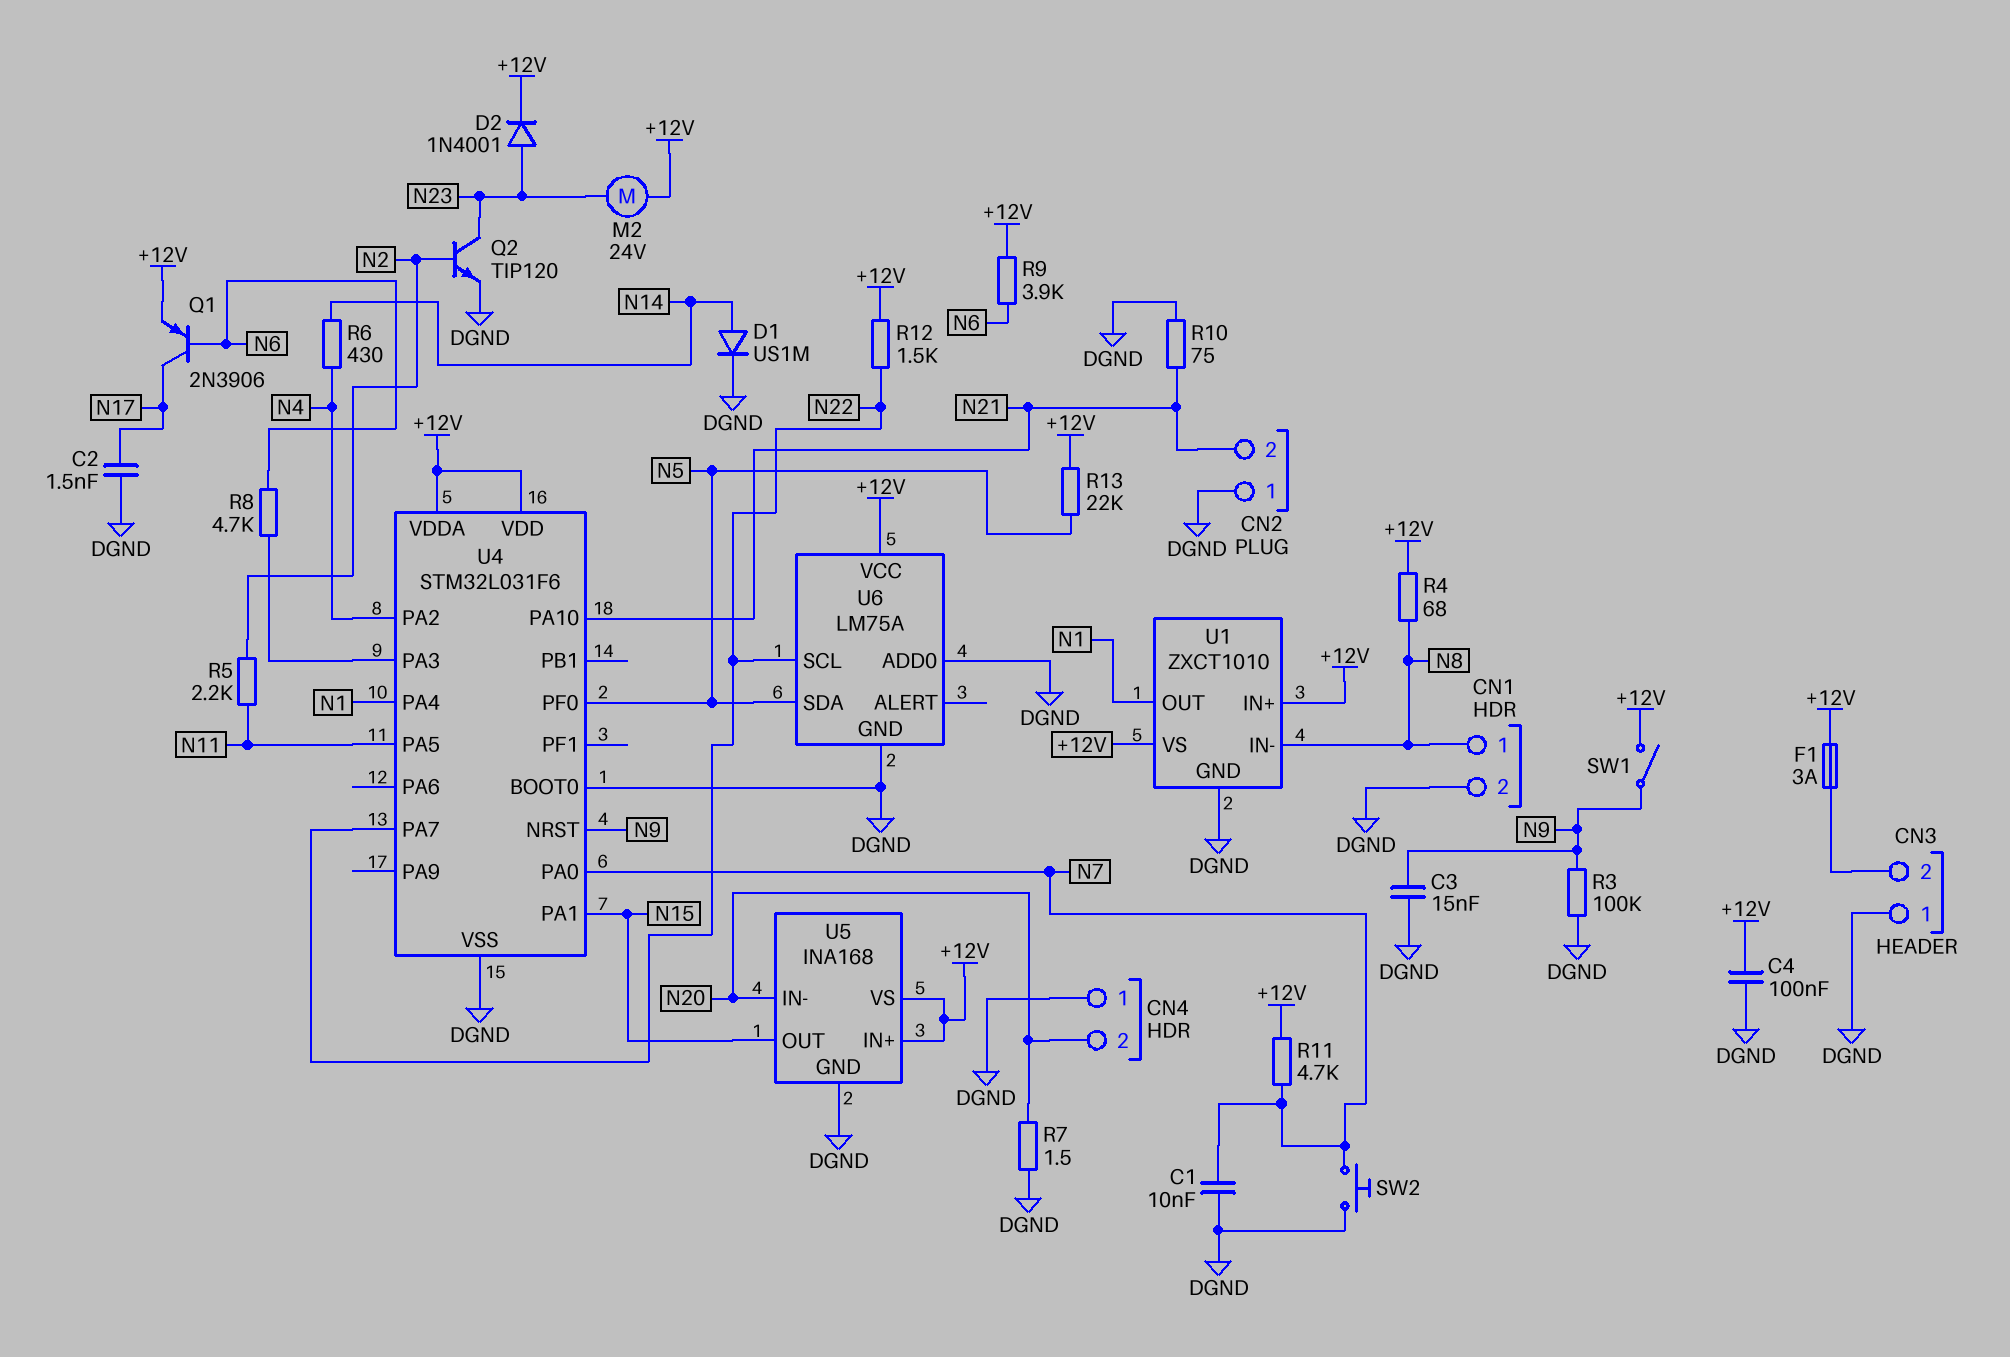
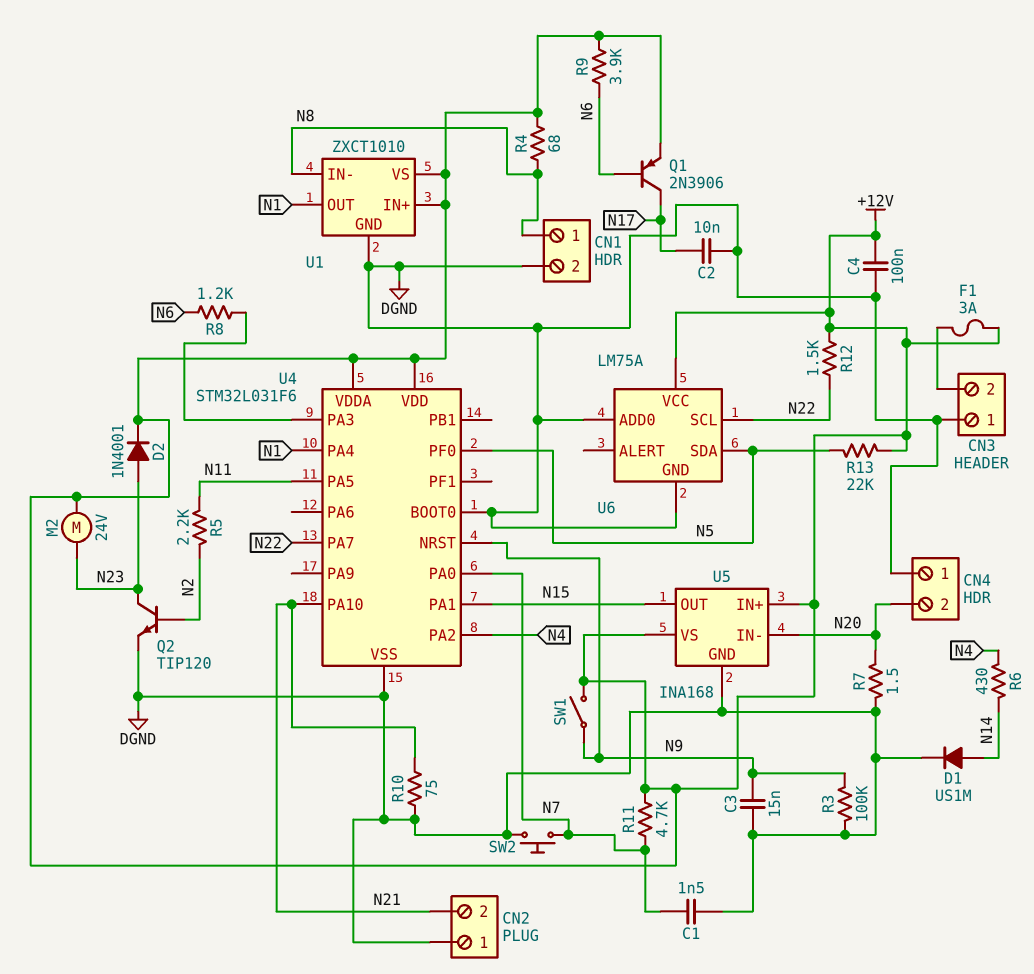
C1: 10nF (DGND, N7) -> 1.5nF (DGND, N7)
C2: 1.5nF (DGND, N17) -> 10nF (DGND, N17)
R8: 4.7k (N6, U4/PA3) -> 1.2k (N6, U4/PA3)

